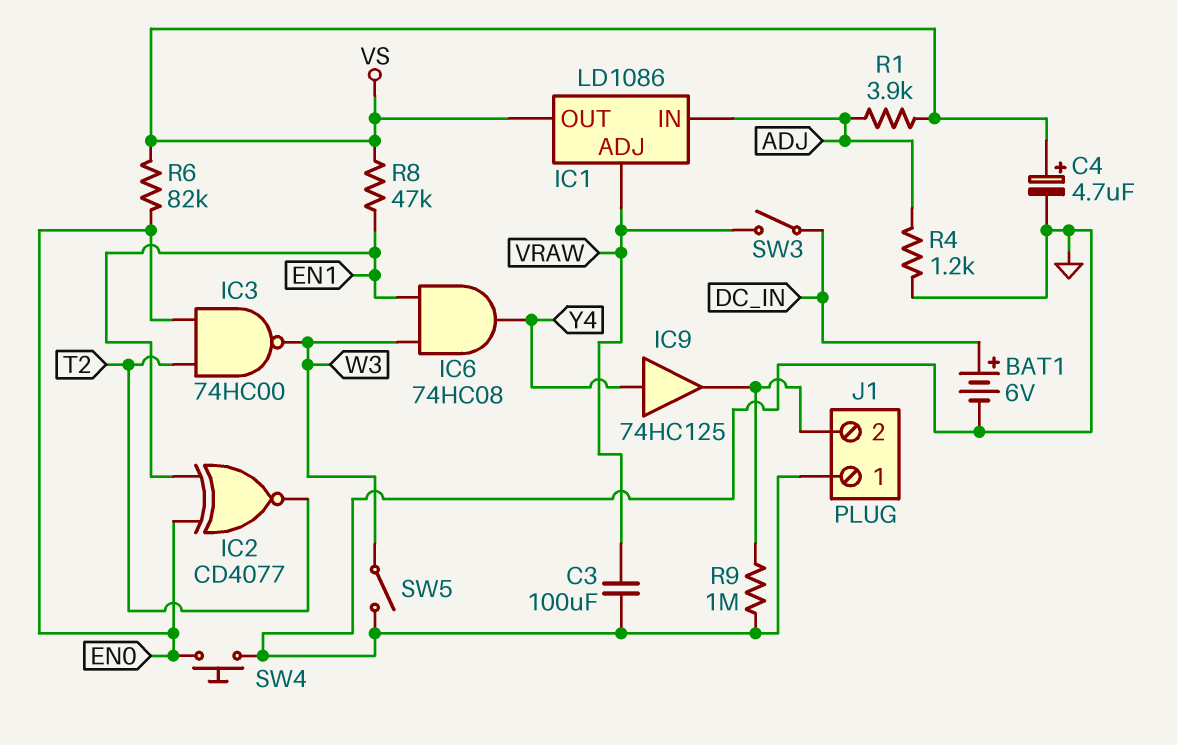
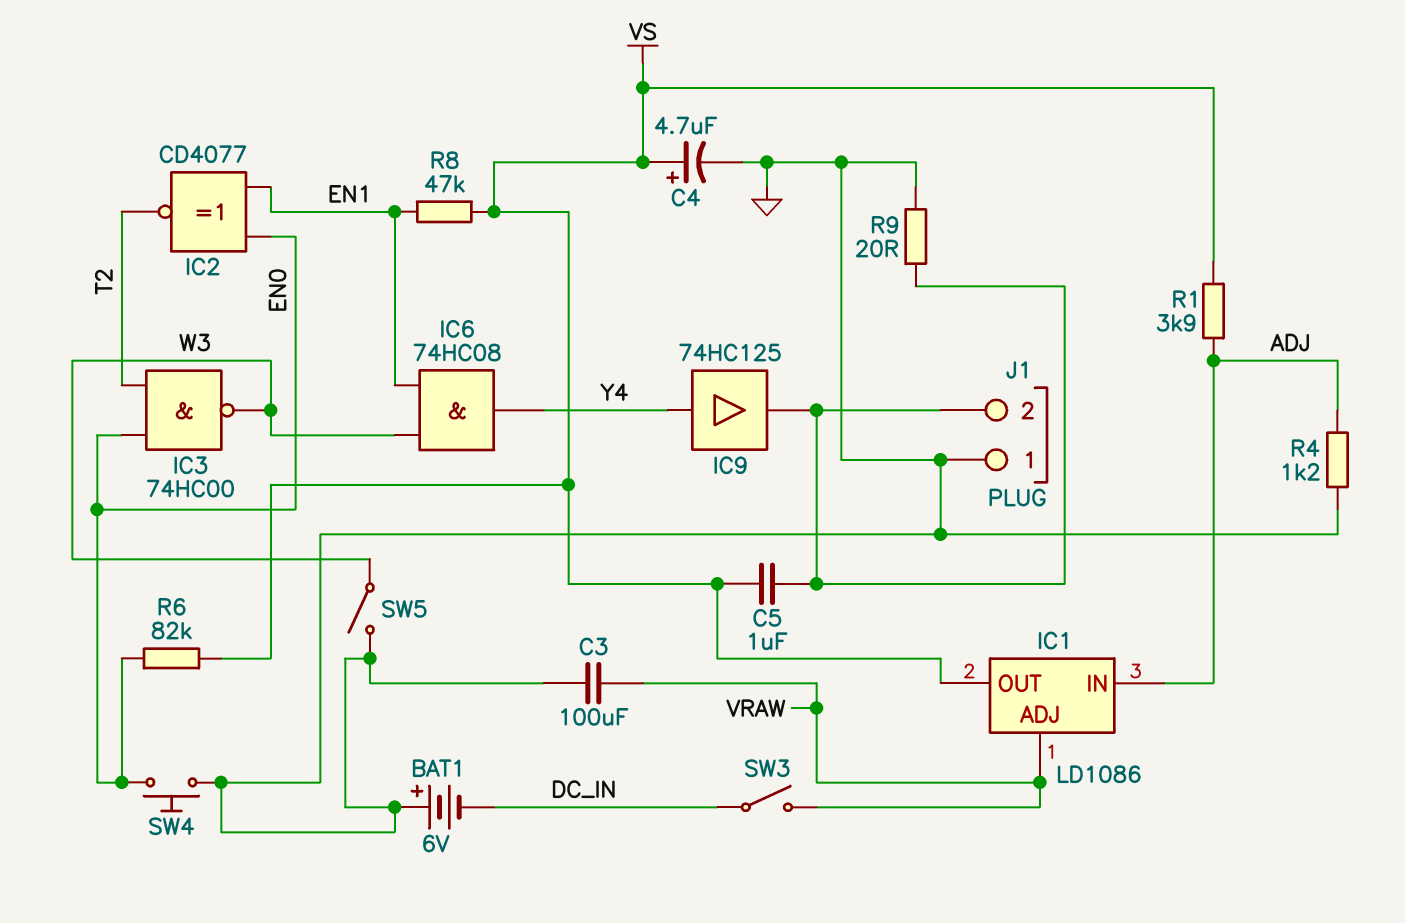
BAT1: 6V (plus DC_IN, minus GND) -> 6V (plus GND, minus DC_IN)
C5: none -> 1uF (J1/2, VS)
R9: 1M (GND, J1/2) -> 20 (GND, J1/2)

